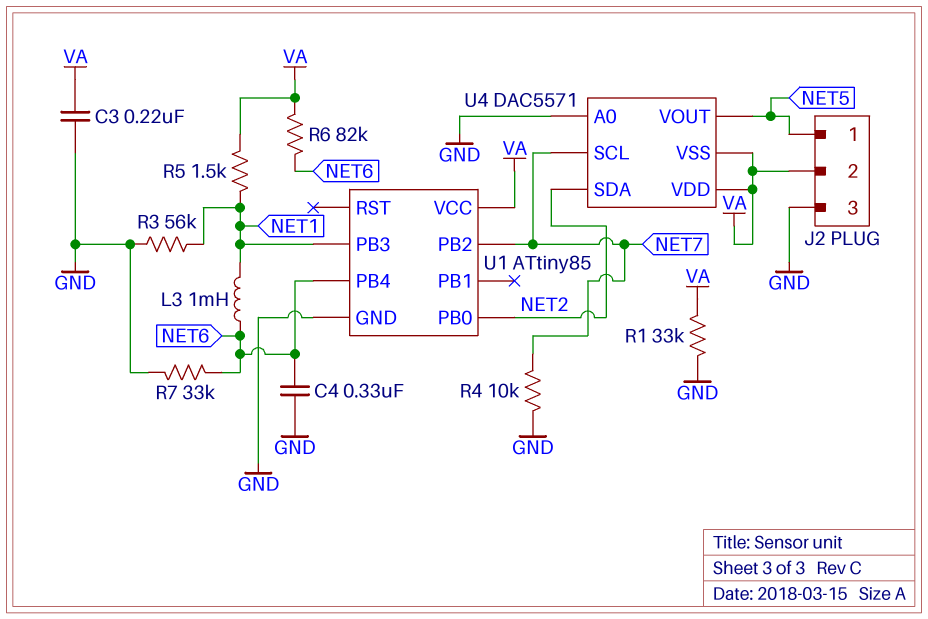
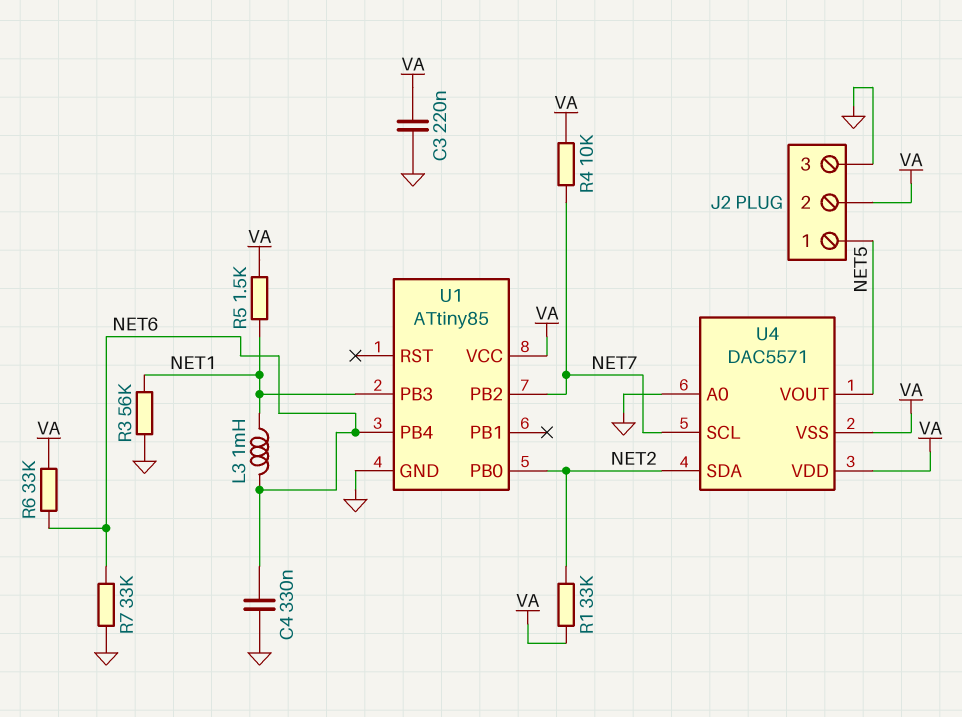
R1: 33k (GND, VA) -> 33k (NET2, VA)
R4: 10k (GND, NET7) -> 10k (NET7, VA)
R6: 82k (NET6, VA) -> 33k (NET6, VA)

